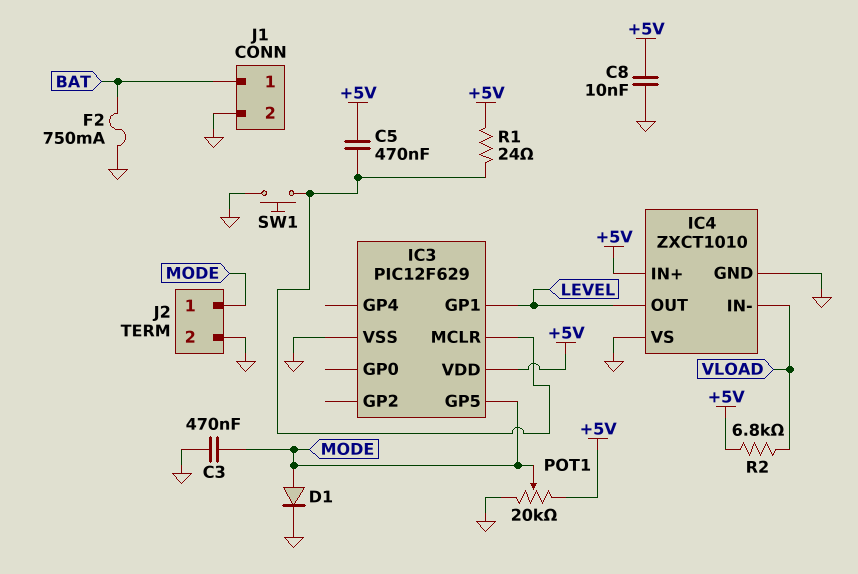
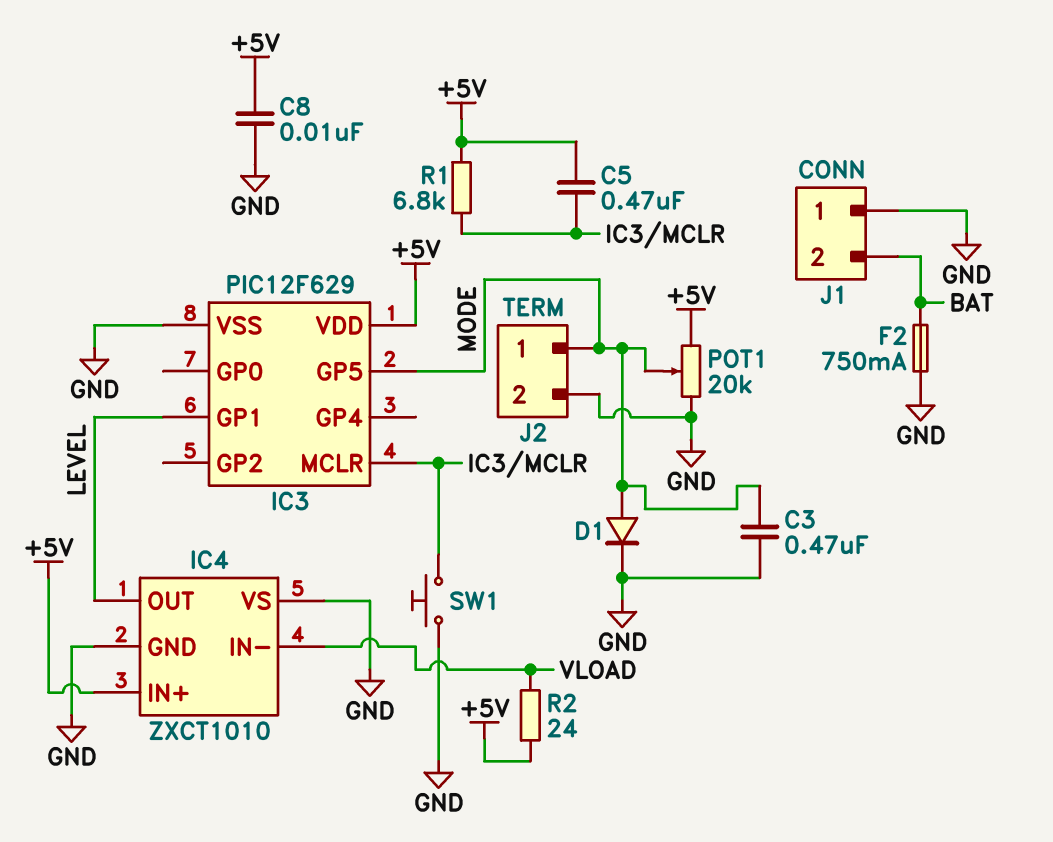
J1 pin 1: BAT -> GND
J1 pin 2: GND -> BAT
R1: 24 (+5V, IC3/MCLR) -> 6.8k (+5V, IC3/MCLR)
R2: 6.8k (+5V, VLOAD) -> 24 (+5V, VLOAD)

